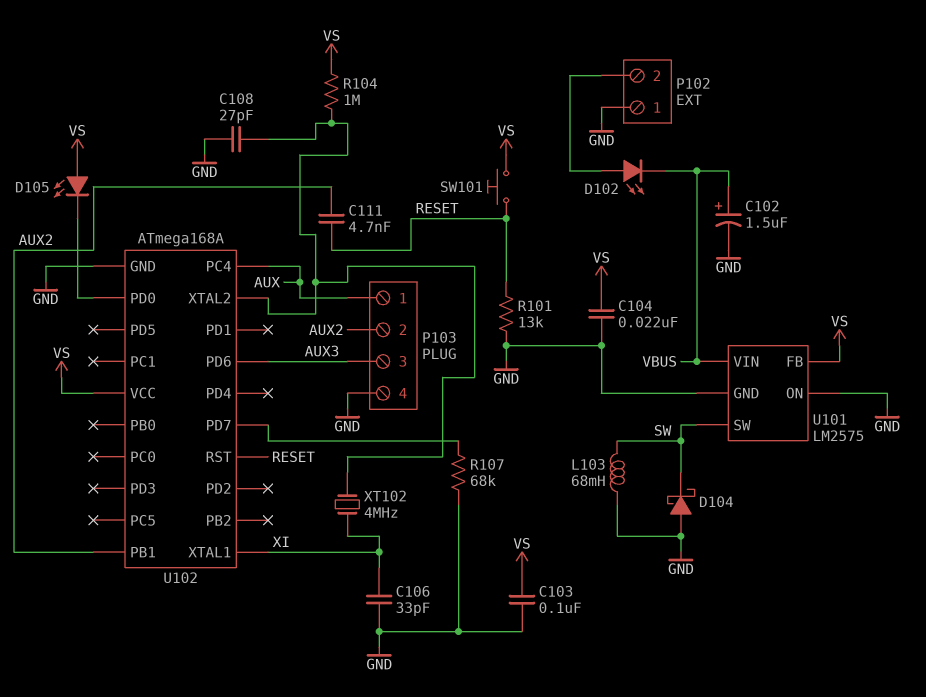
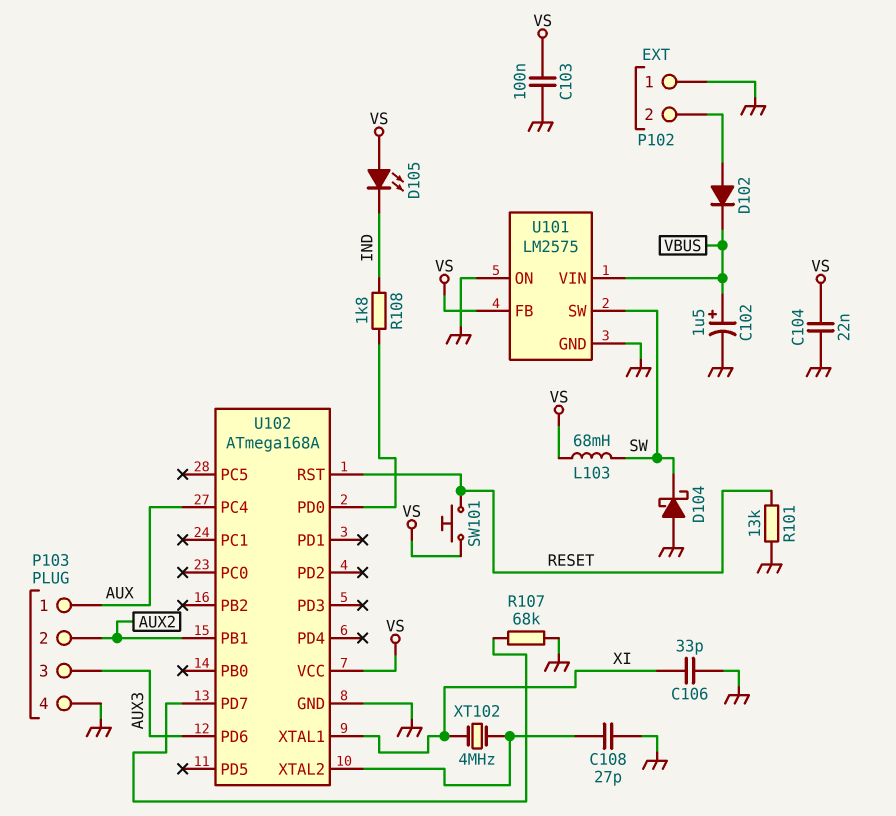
C111: 4.7nF (AUX2, RESET) -> none
D102: LED (A P102/2, K VBUS) -> diode (A P102/2, K VBUS)
D105: LED (A VS, K U102/PD0) -> LED (A VS, K IND)
L103: 68mH (GND, SW) -> 68mH (SW, VS)
R104: 1M (U102/XTAL2, VS) -> none
R108: none -> 1.8k (IND, U102/PD0)

